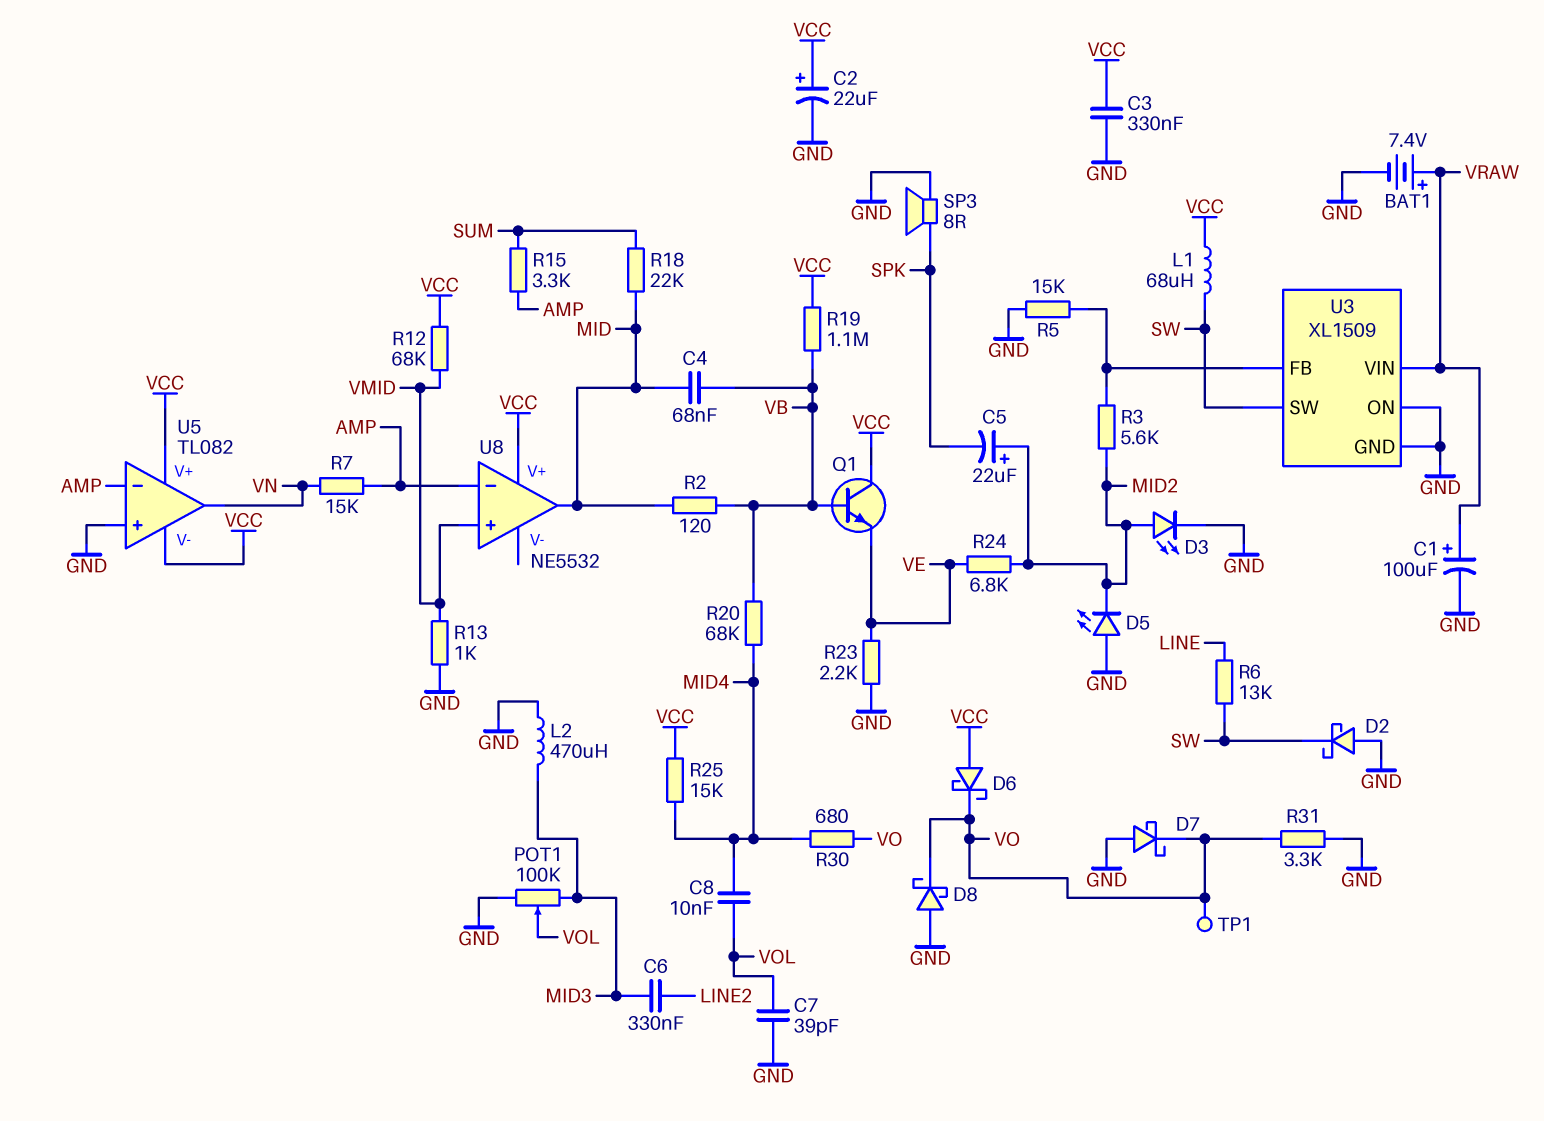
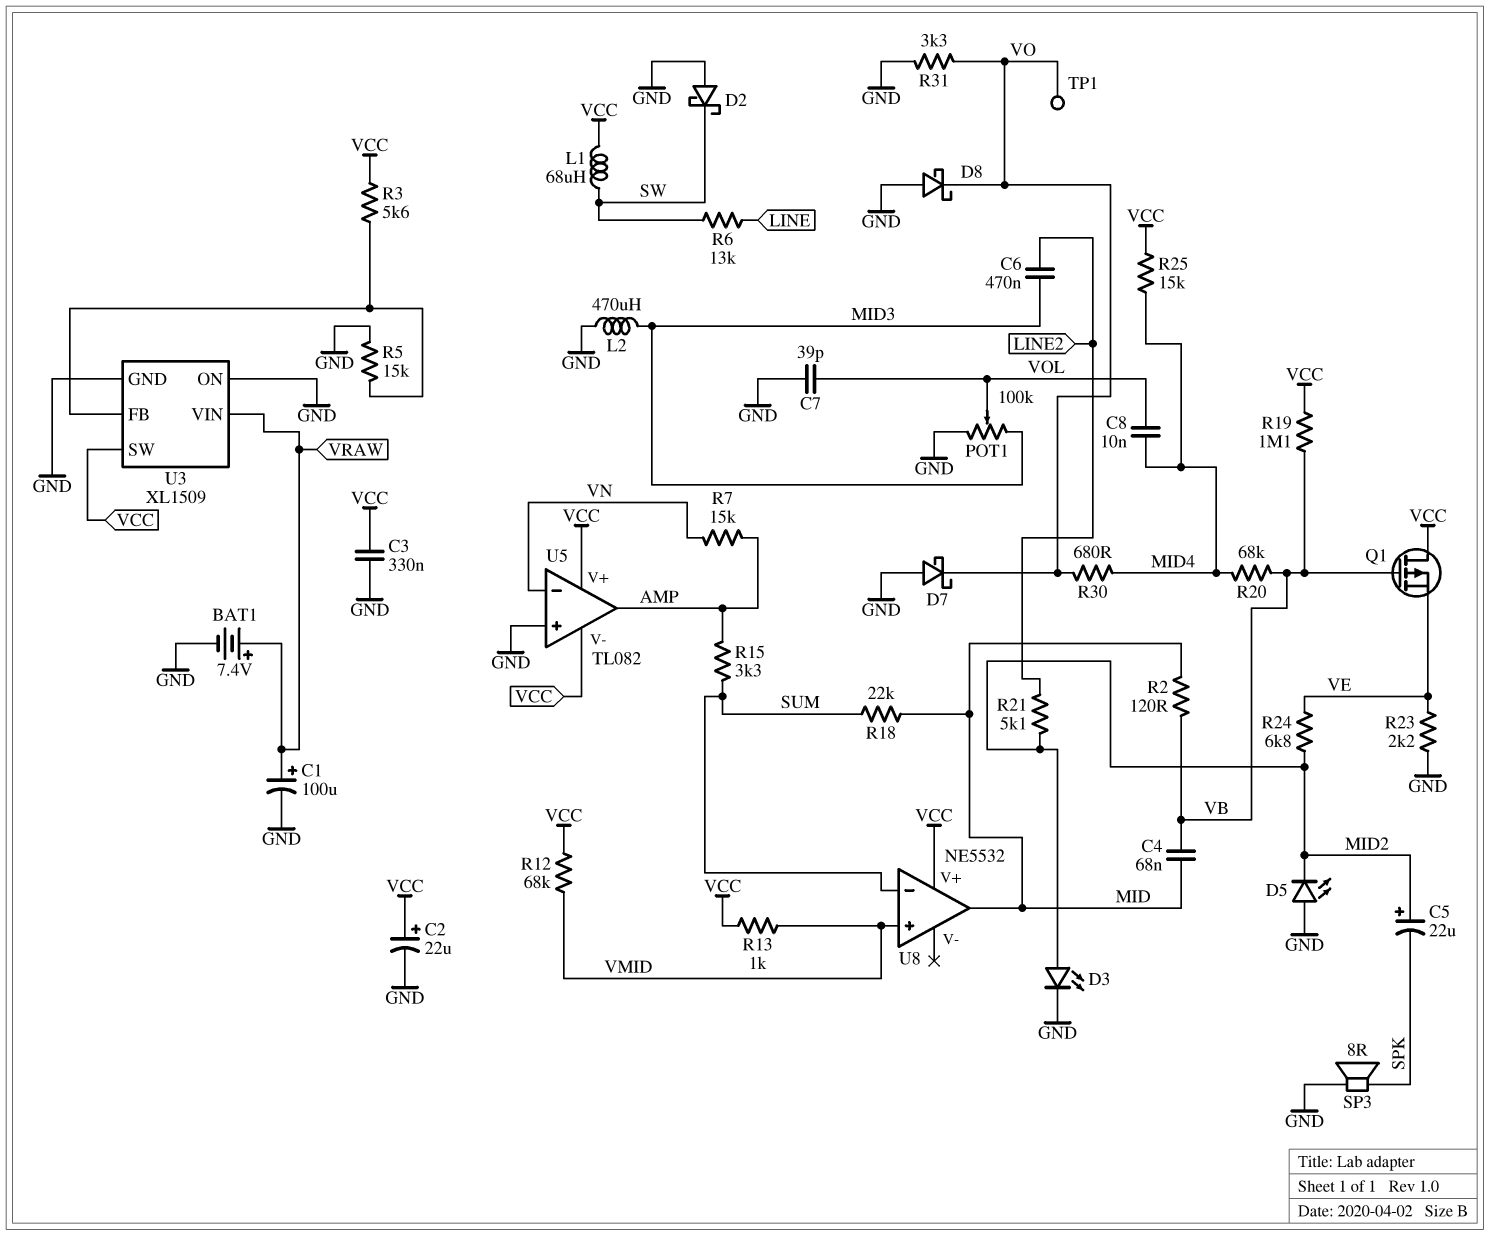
C6: 330nF (LINE2, MID3) -> 470nF (LINE2, MID3)
D6: schottky (A VCC, K VO) -> none
Q1: NPN (B VB, C VCC, E VE) -> PMOS (G VB, D VCC, S VE)
R3: 5.6k (MID2, U3/FB) -> 5.6k (U3/FB, VCC)
R13: 1k (GND, VMID) -> 1k (VCC, VMID)
R21: none -> 5.1k (LINE2, MID2)
U3 pin SW: SW -> VCC
U5 pin in-: AMP -> VN
U5 pin out: VN -> AMP
U8 pin in-: AMP -> SUM

